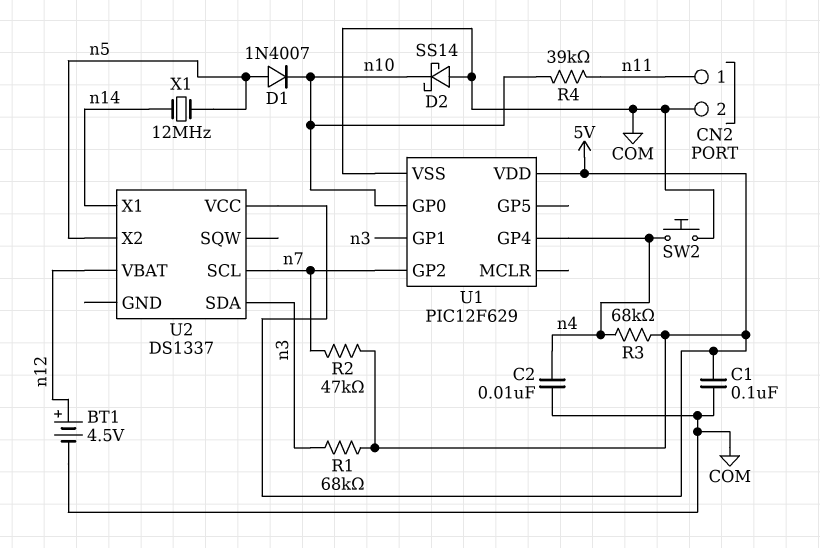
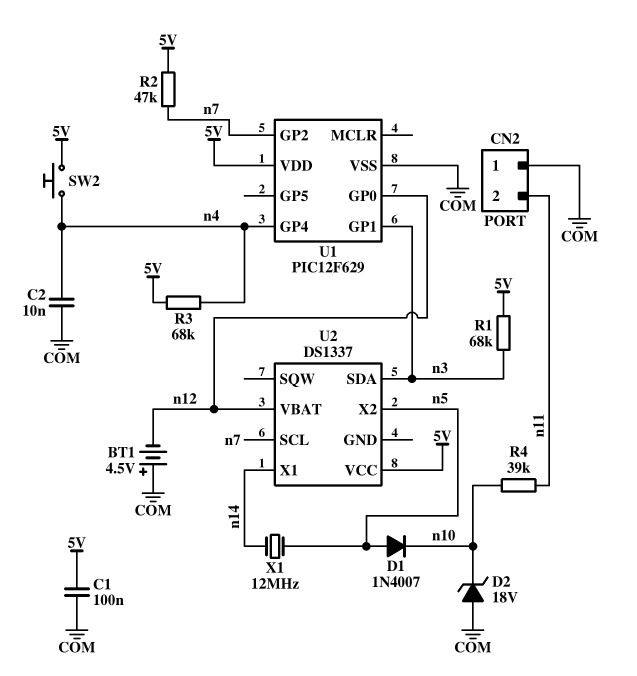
BT1: 4.5V (plus n12, minus COM) -> 4.5V (plus COM, minus n12)
CN2 pin 1: n11 -> COM
CN2 pin 2: COM -> n11
D2: schottky SS14 (A COM, K n10) -> zener 18V (A COM, K n10)
SW2: button (COM, n4) -> button (5V, n4)
U1 pin GP0: n10 -> n12

